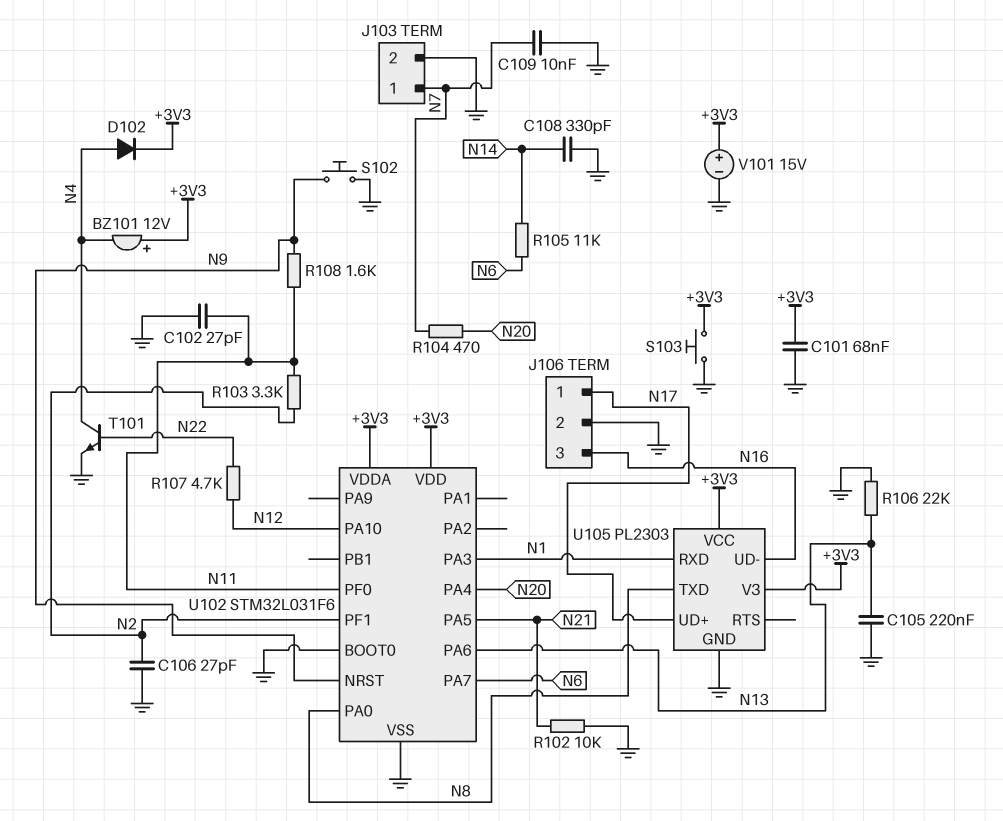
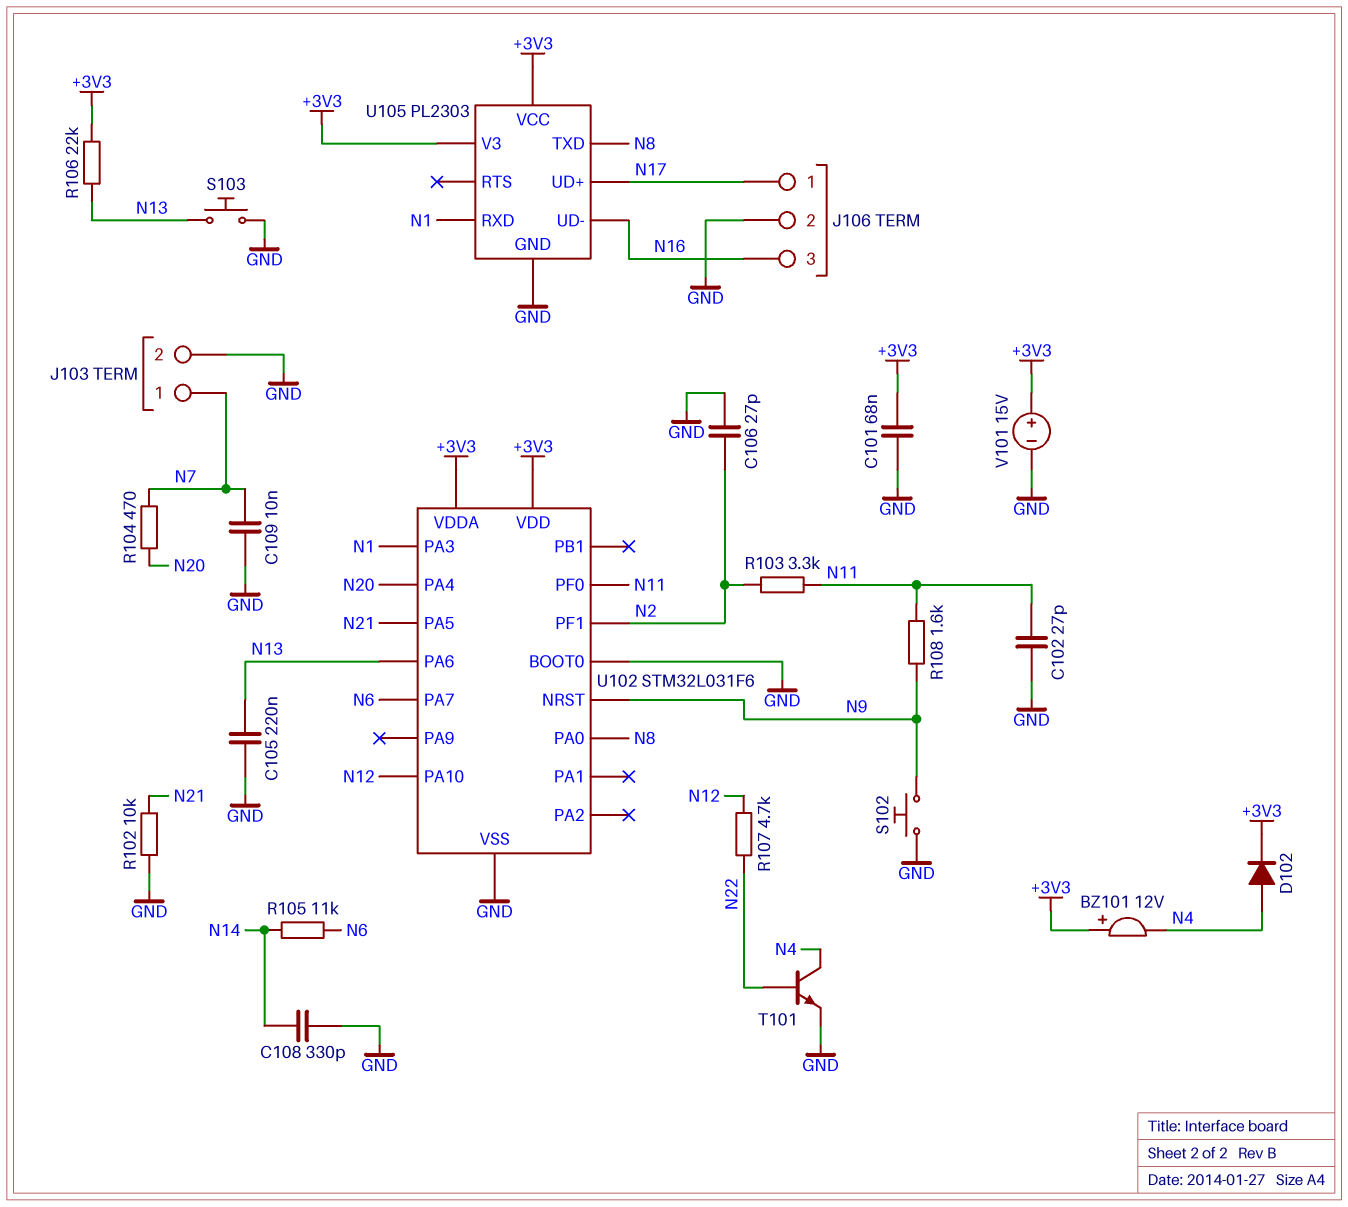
R106: 22k (GND, N13) -> 22k (+3V3, N13)
S103: button (+3V3, GND) -> button (GND, N13)

